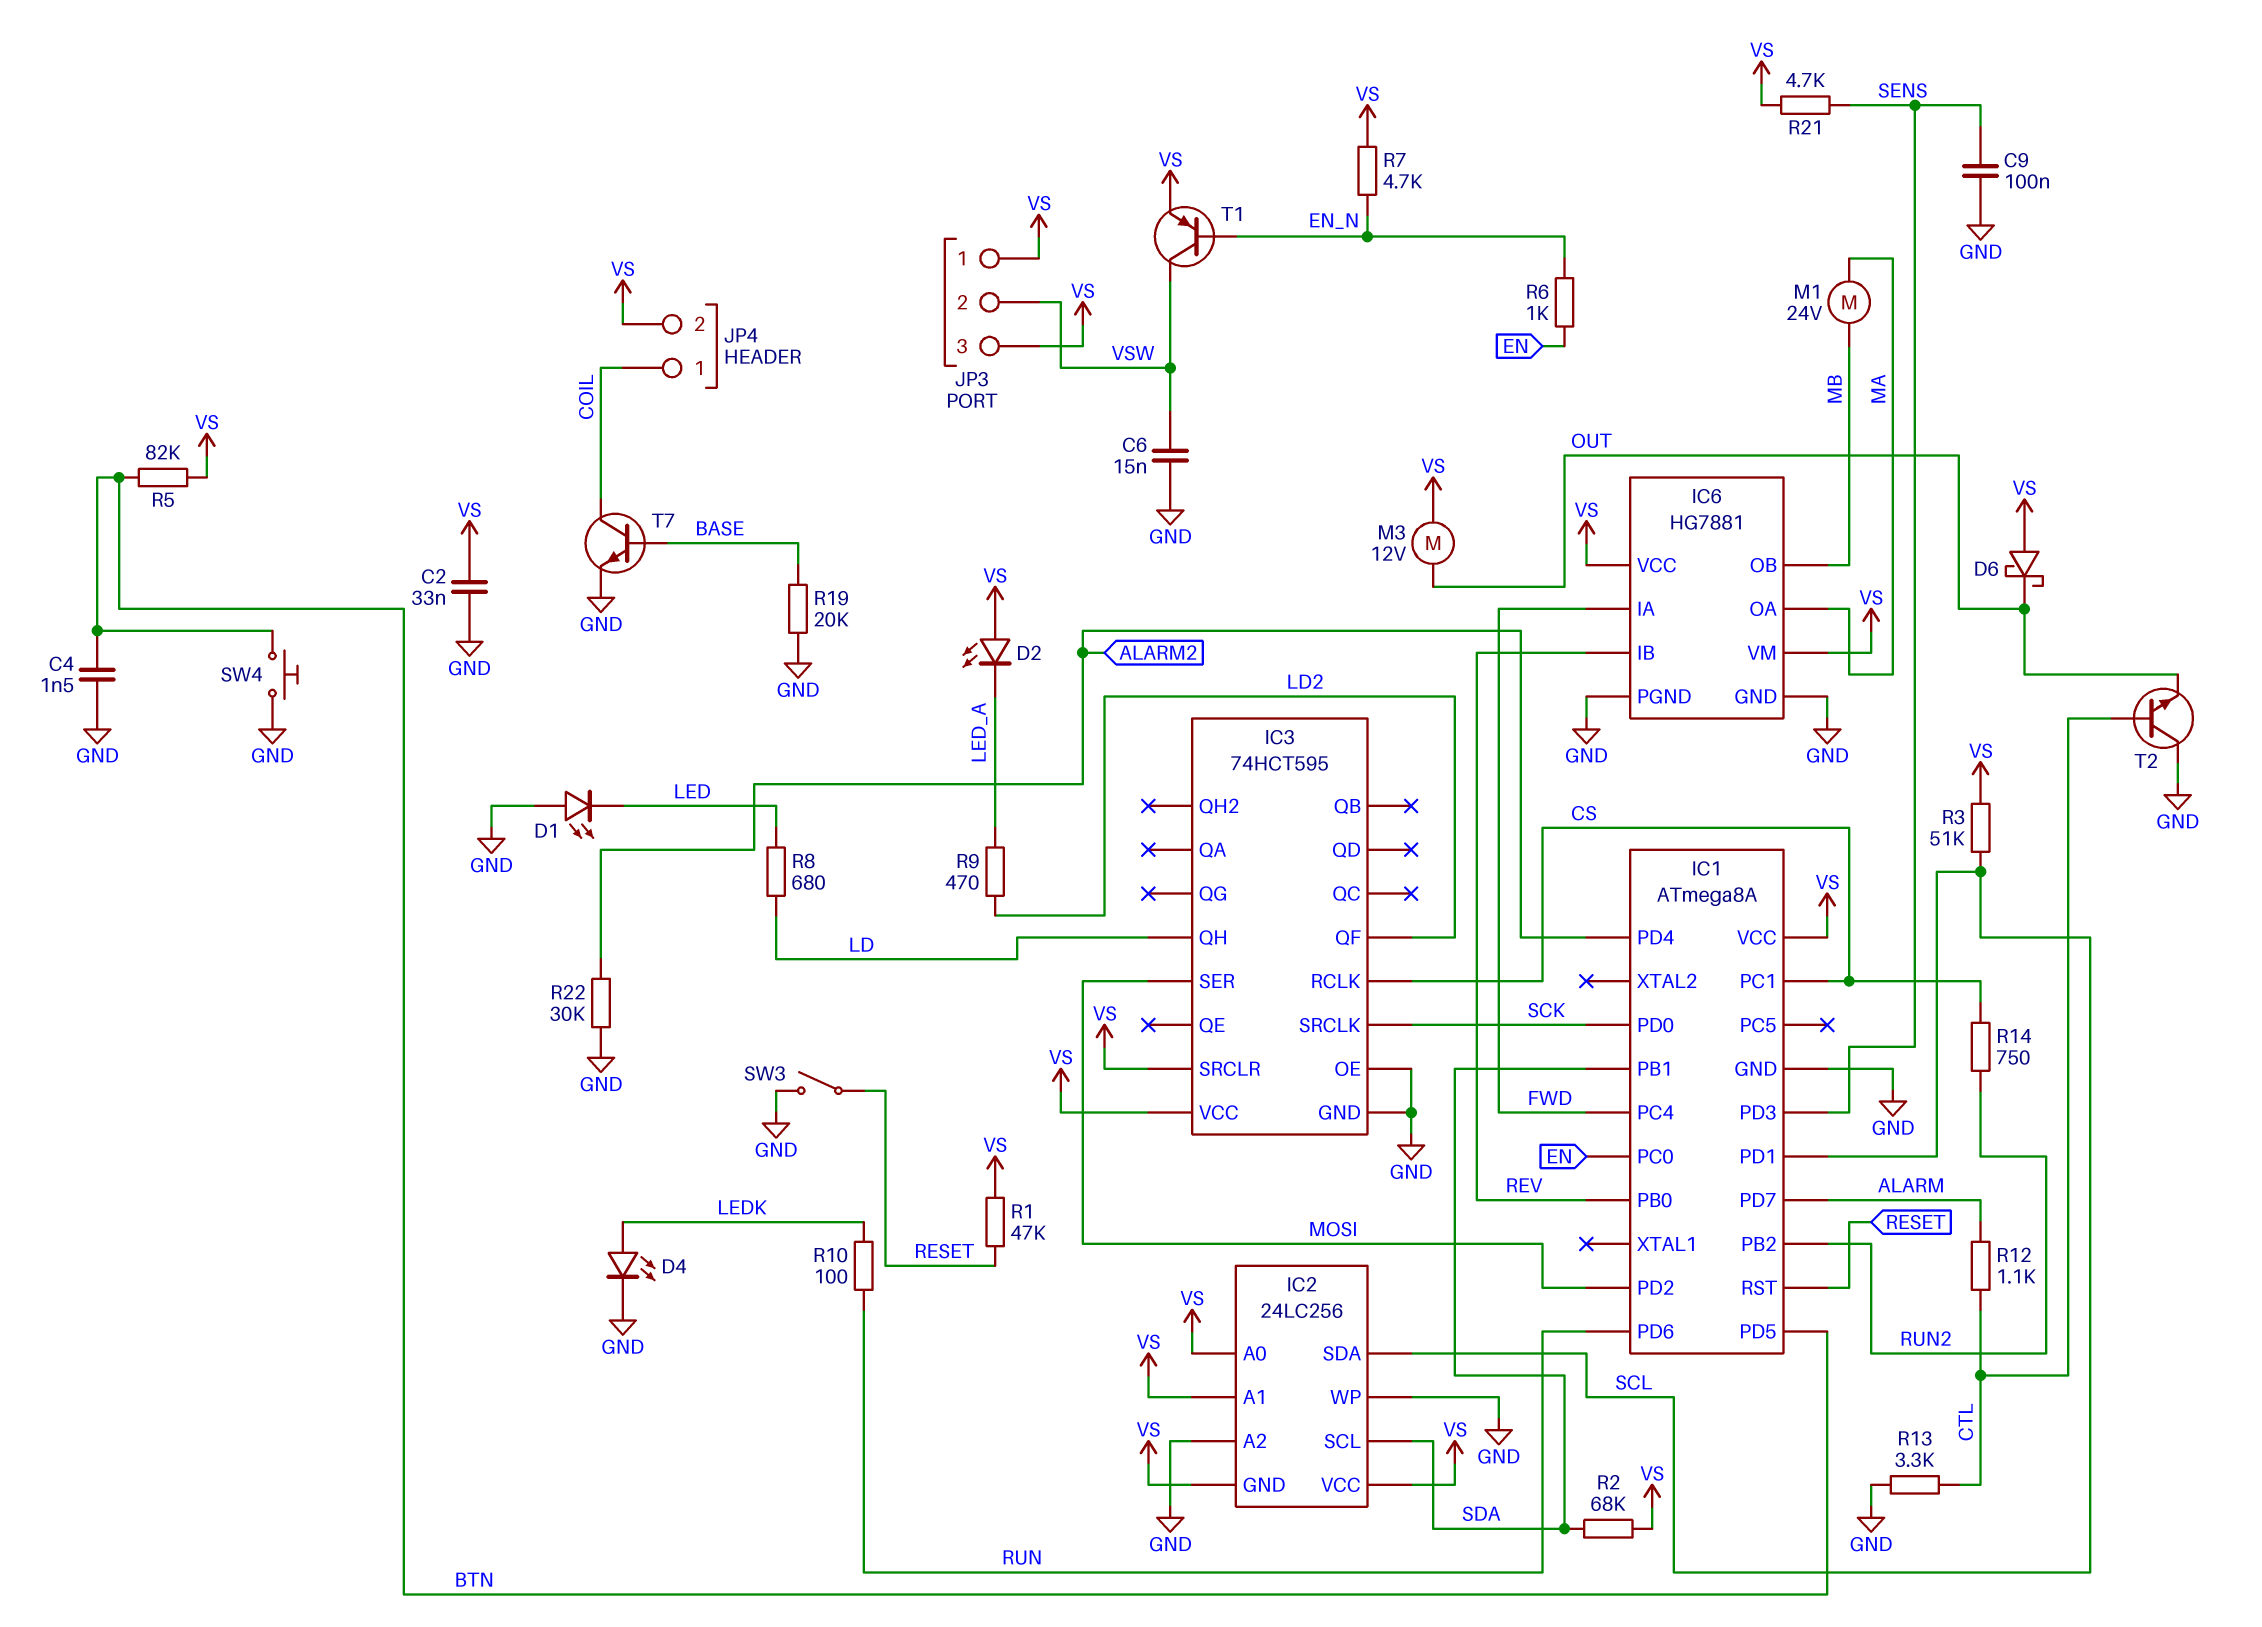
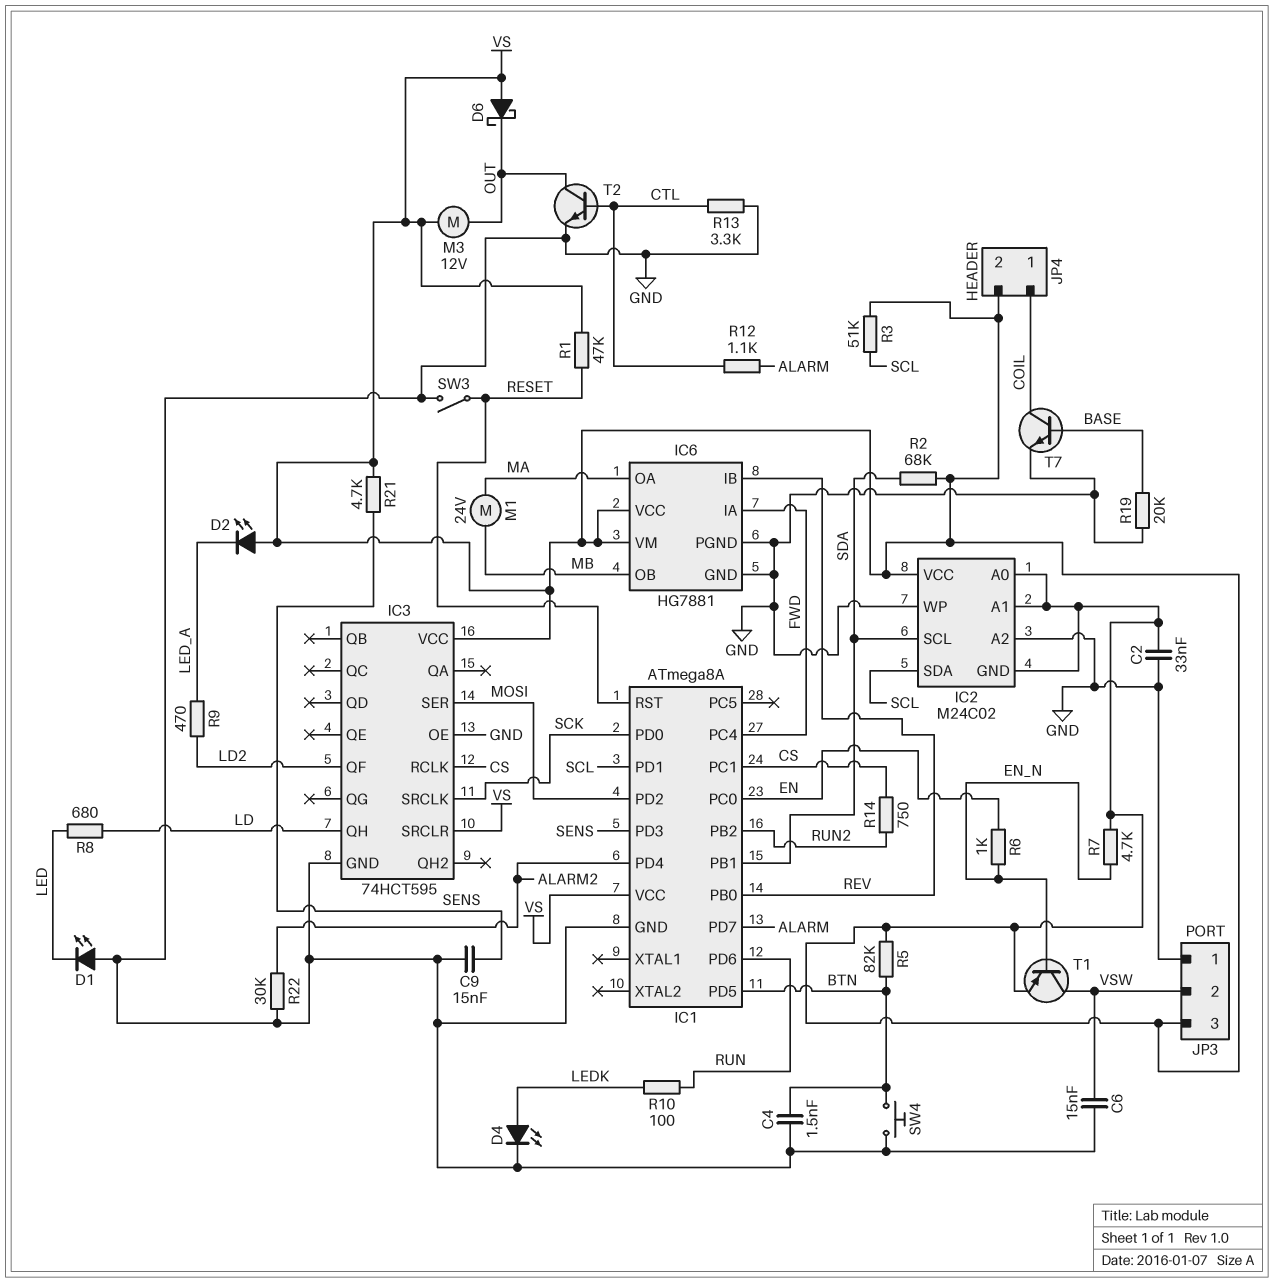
C9: 100nF (GND, SENS) -> 15nF (GND, SENS)
IC2: 24LC256 -> M24C02
JP3 pin 1: VS -> GND
T2: NPN (B CTL, C GND, E OUT) -> NPN (B CTL, C OUT, E GND)

